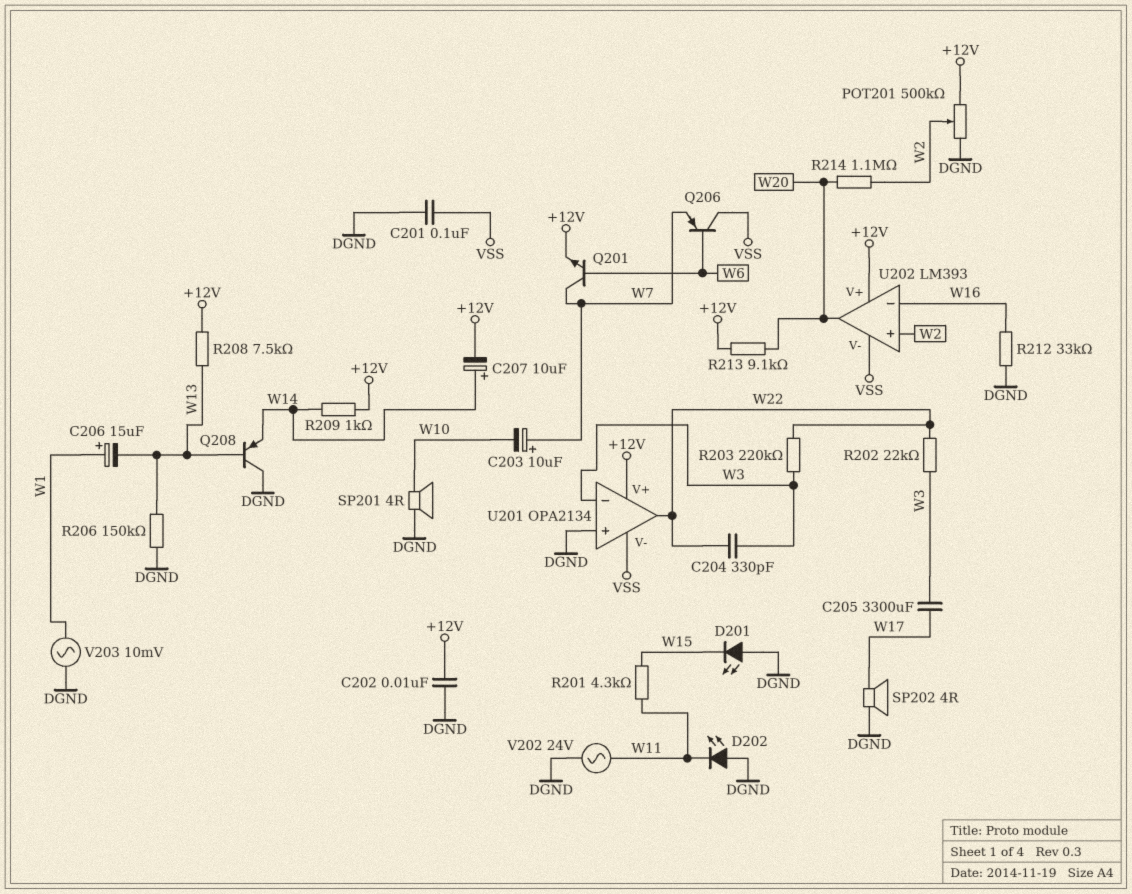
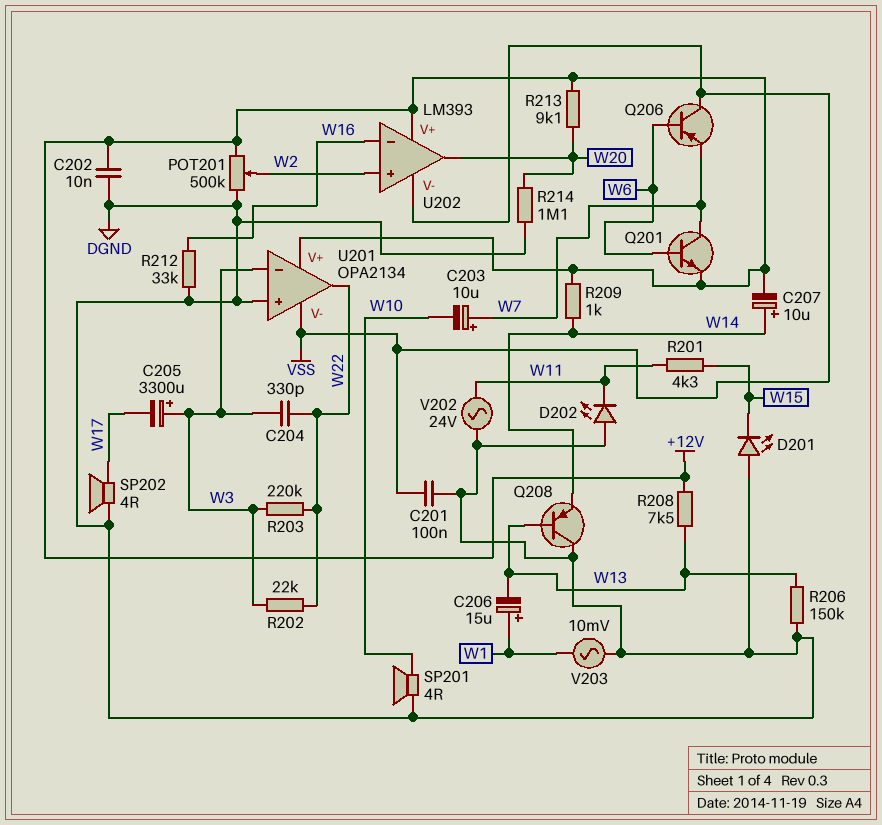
C205: 3300uF (W3, W17) -> 3300uF (plus W3, minus W17)
R214: 1.1M (W2, W20) -> 1.1M (DGND, W20)

